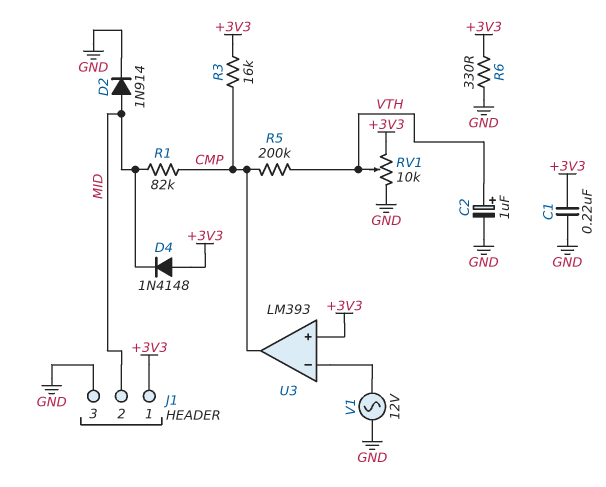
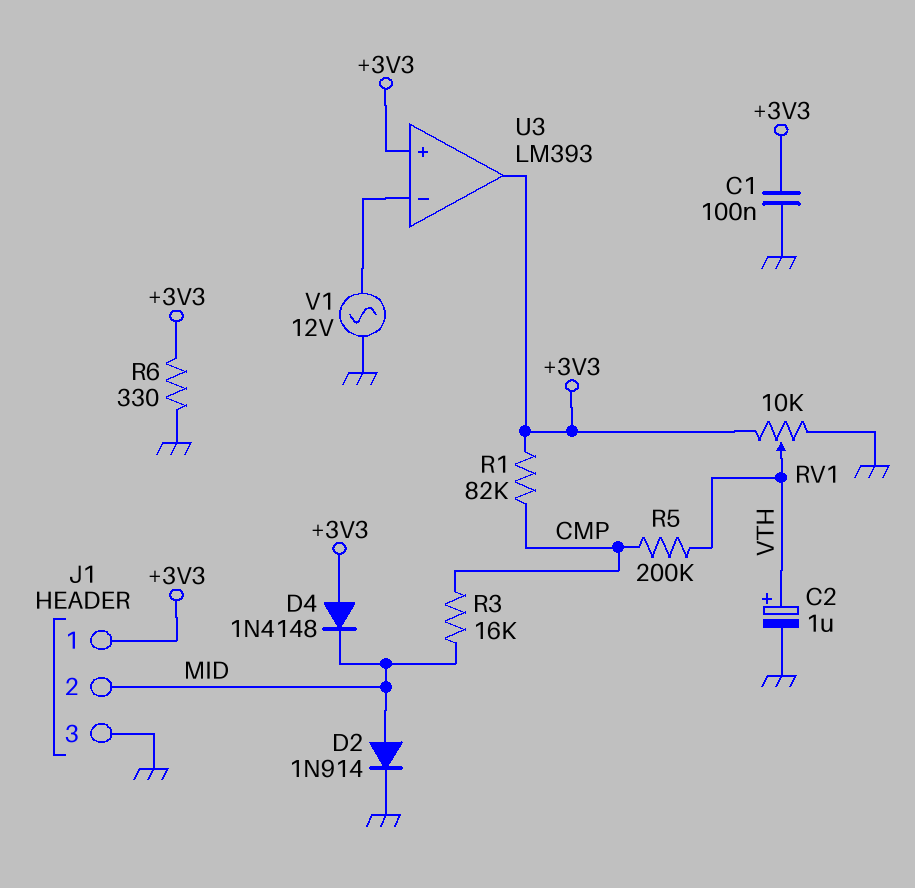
C1: 220nF (+3V3, GND) -> 100nF (+3V3, GND)
R1: 82k (CMP, MID) -> 82k (+3V3, CMP)
R3: 16k (+3V3, CMP) -> 16k (CMP, MID)
U3 pin out: CMP -> +3V3

